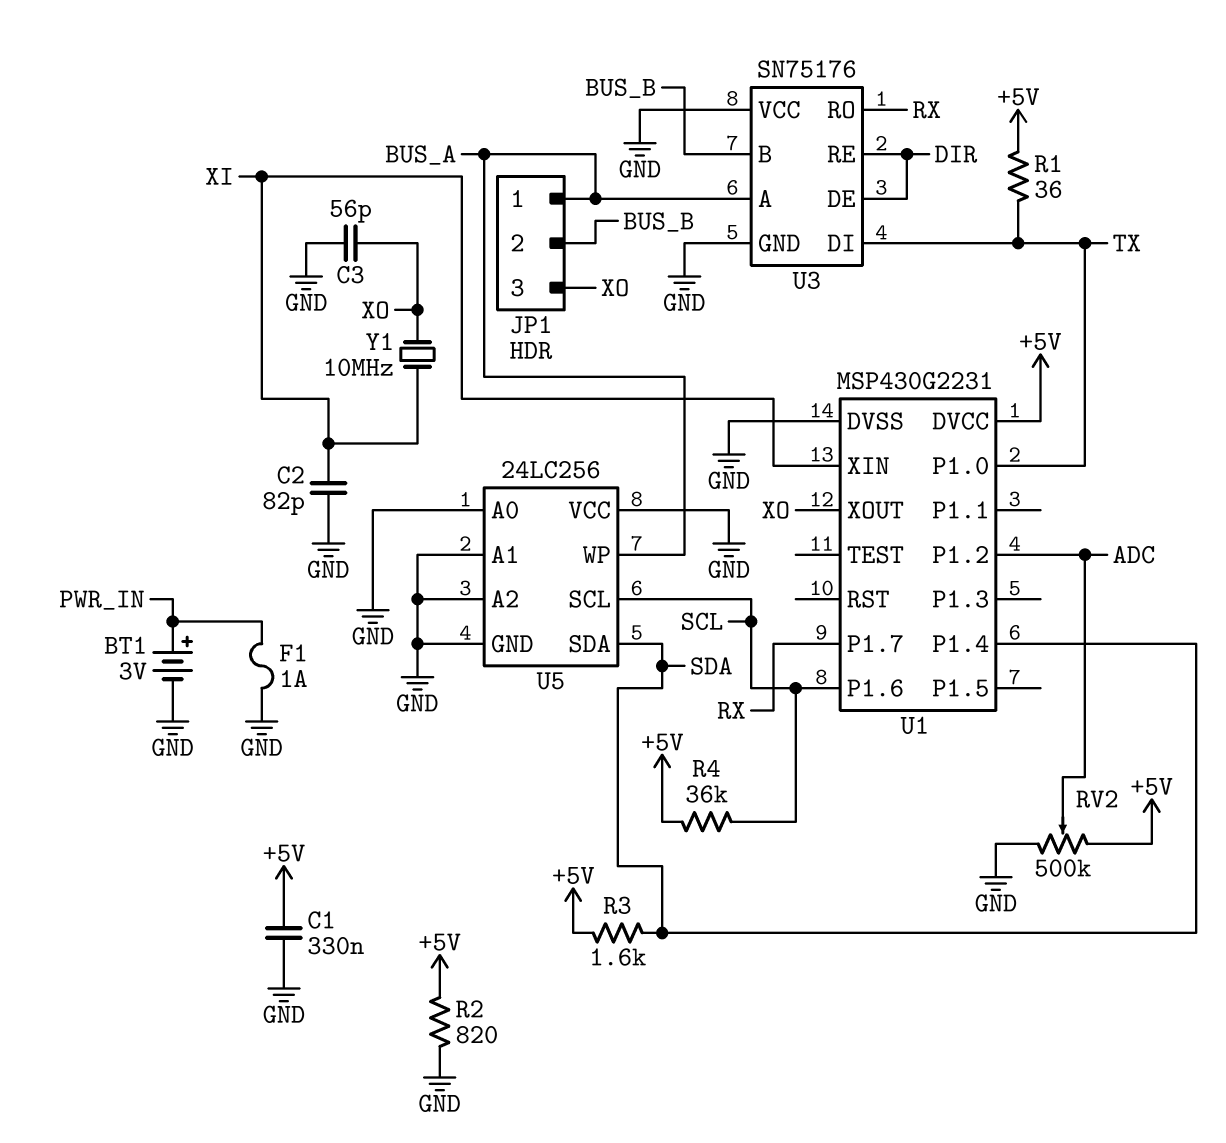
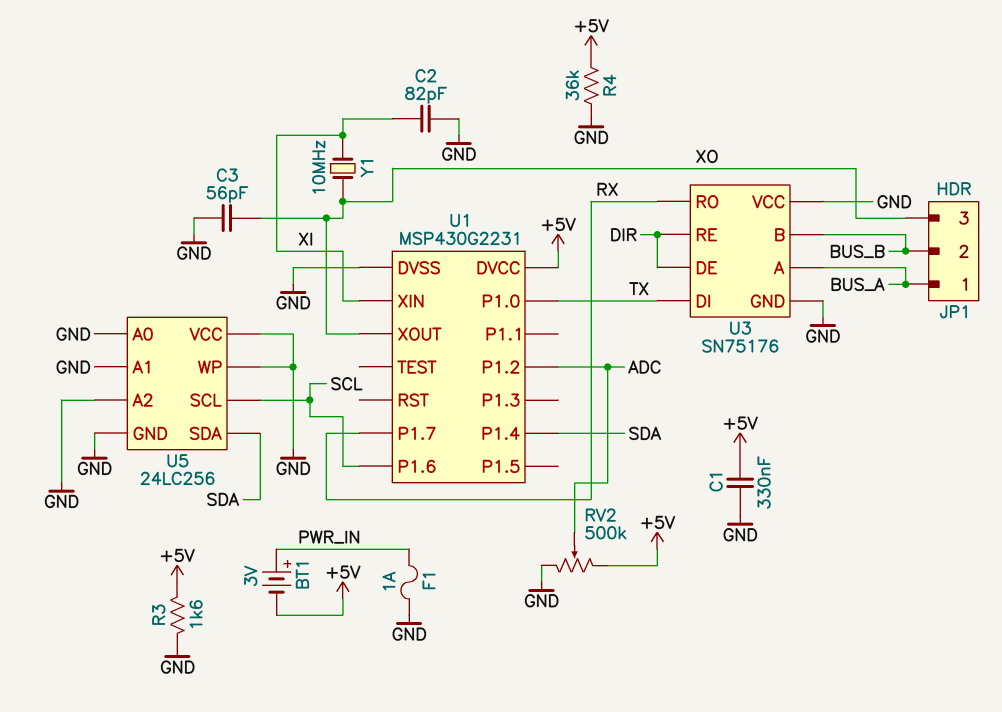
BT1: 3V (plus PWR_IN, minus GND) -> 3V (plus PWR_IN, minus +5V)
R1: 36 (+5V, TX) -> none
R2: 820 (+5V, GND) -> none
R3: 1.6k (+5V, SDA) -> 1.6k (+5V, GND)
R4: 36k (+5V, SCL) -> 36k (+5V, GND)
U5 pin WP: BUS_A -> GND

